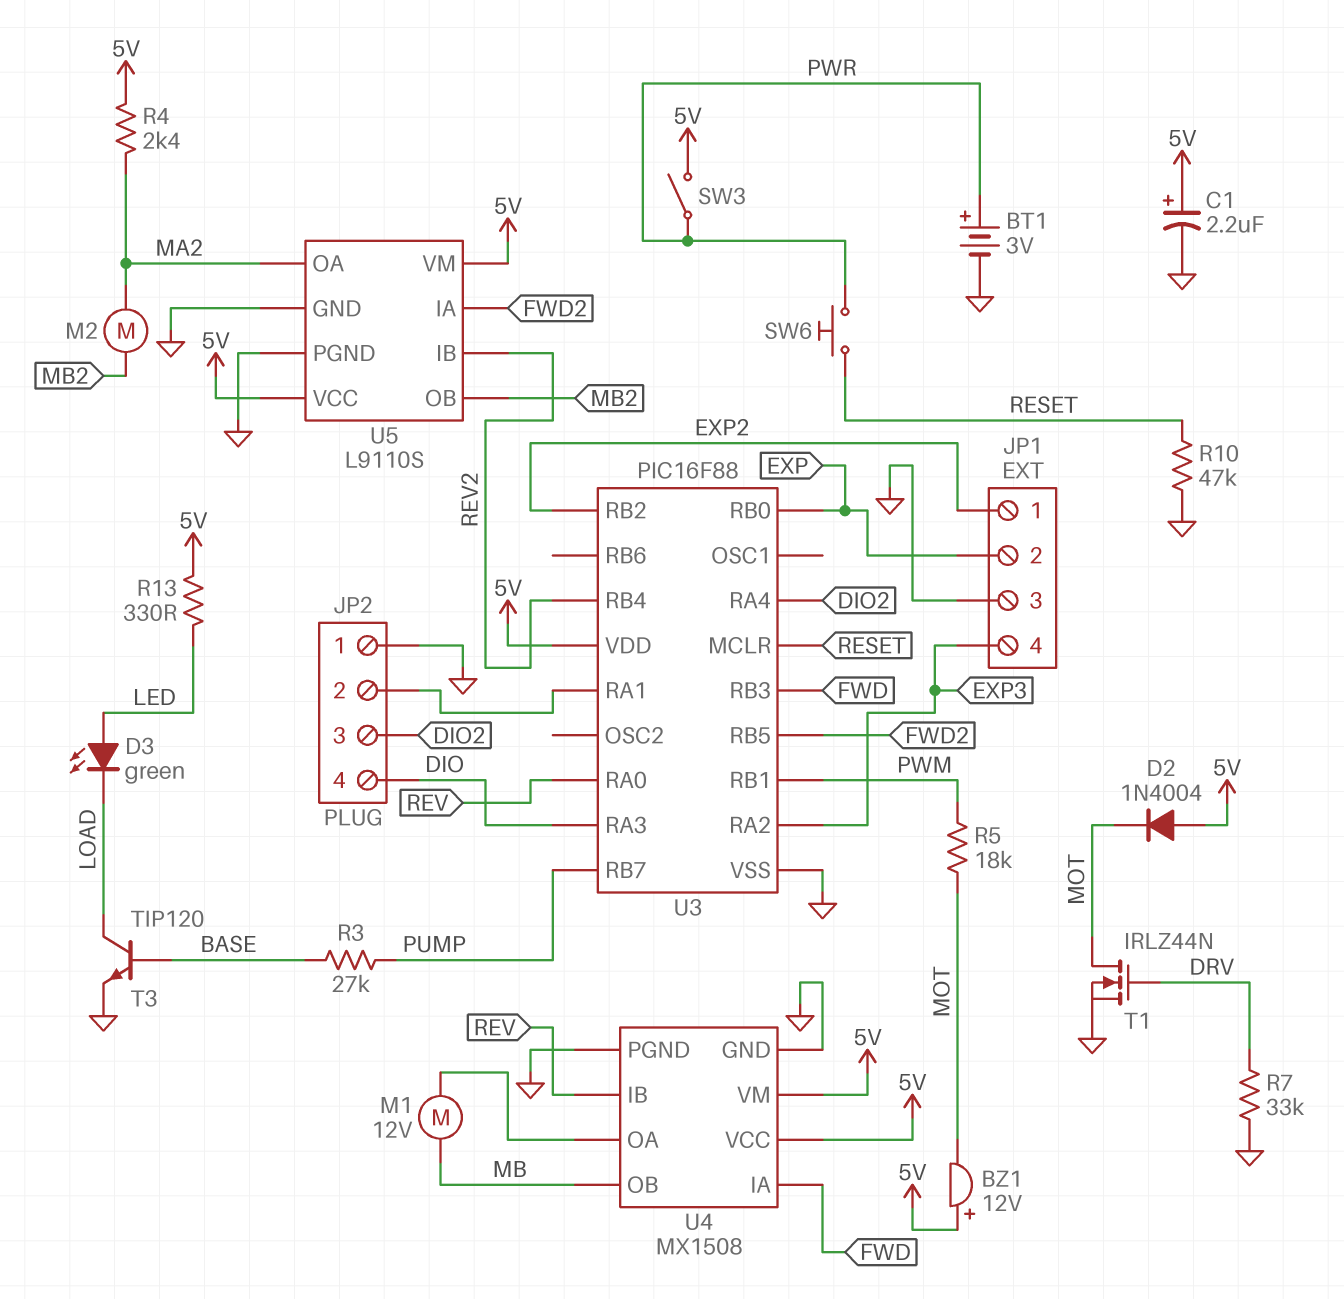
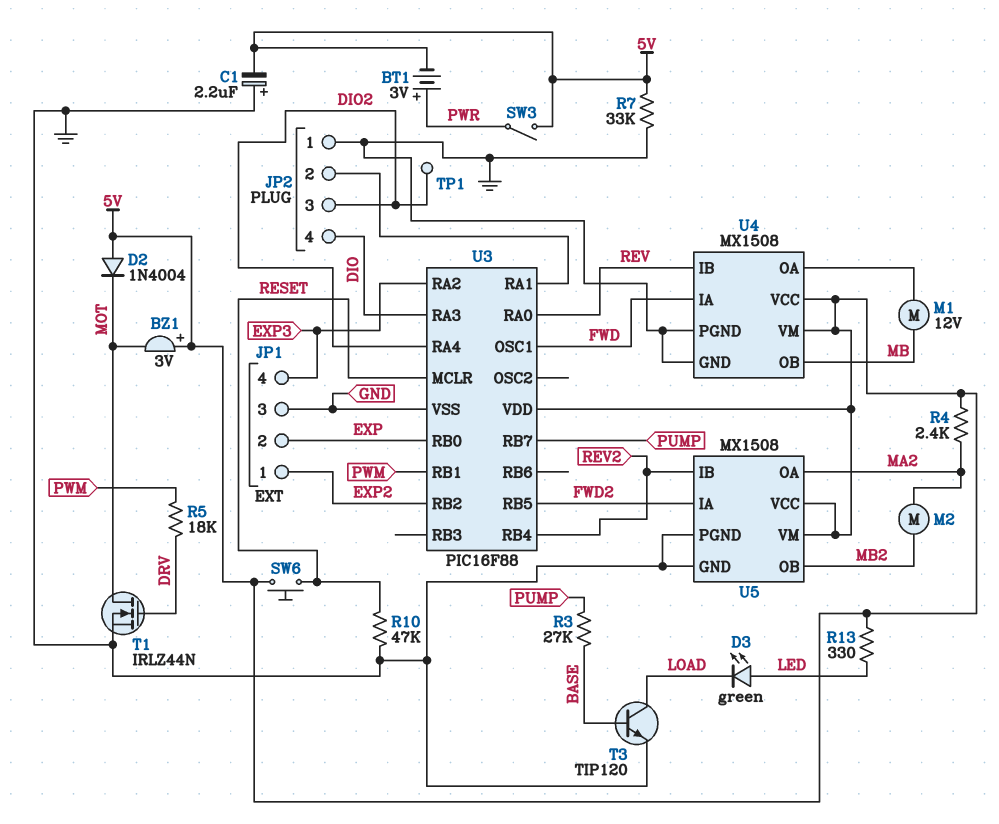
BT1: 3V (plus PWR, minus GND) -> 3V (plus PWR, minus 5V)
BZ1: buzzer 12V (plus 5V, minus MOT) -> buzzer 3V (plus 5V, minus MOT)
C1: 2.2uF (plus 5V, minus GND) -> 2.2uF (plus GND, minus 5V)
R5: 18k (MOT, PWM) -> 18k (DRV, PWM)
R7: 33k (DRV, GND) -> 33k (5V, GND)
SW6: button (PWR, RESET) -> button (5V, RESET)
TP1: none -> test point (DIO2)
U3 pin OSC1: none -> FWD
U3 pin RB3: FWD -> none
U5: L9110S -> MX1508

